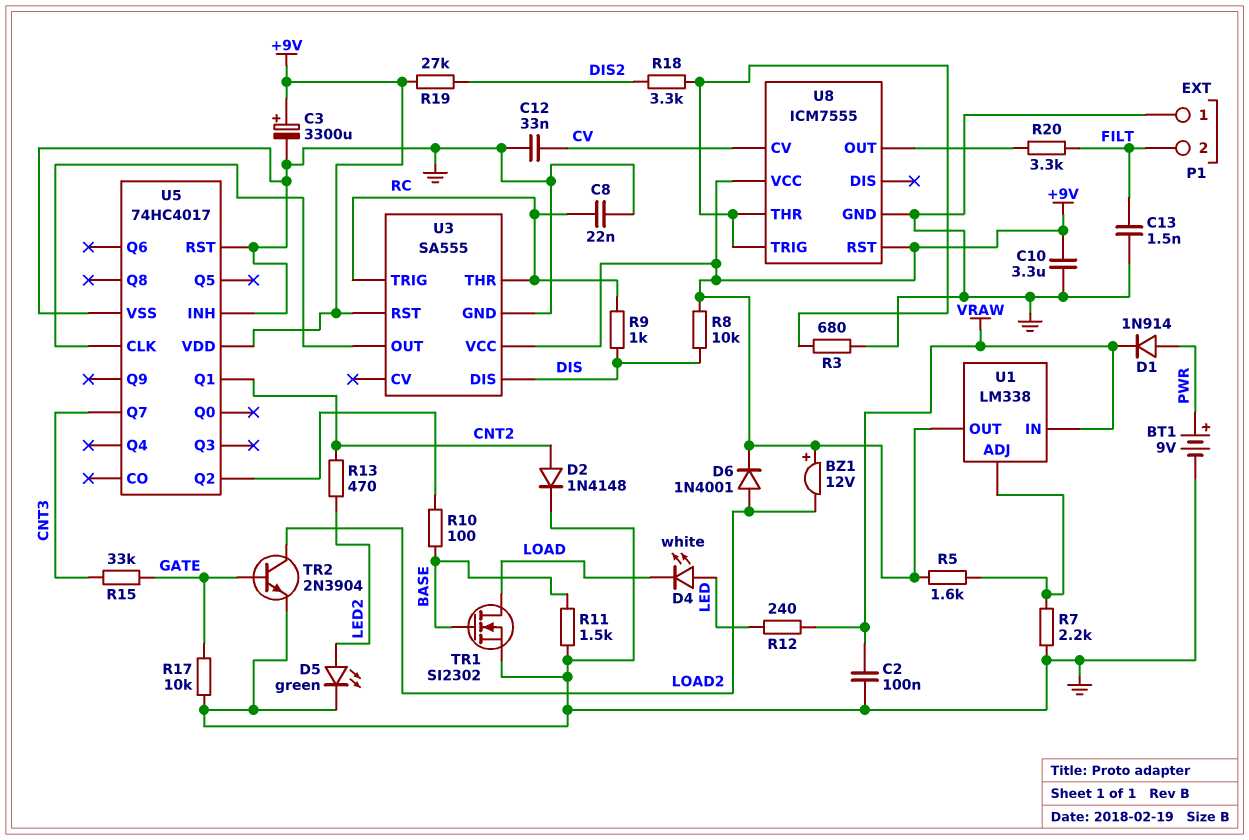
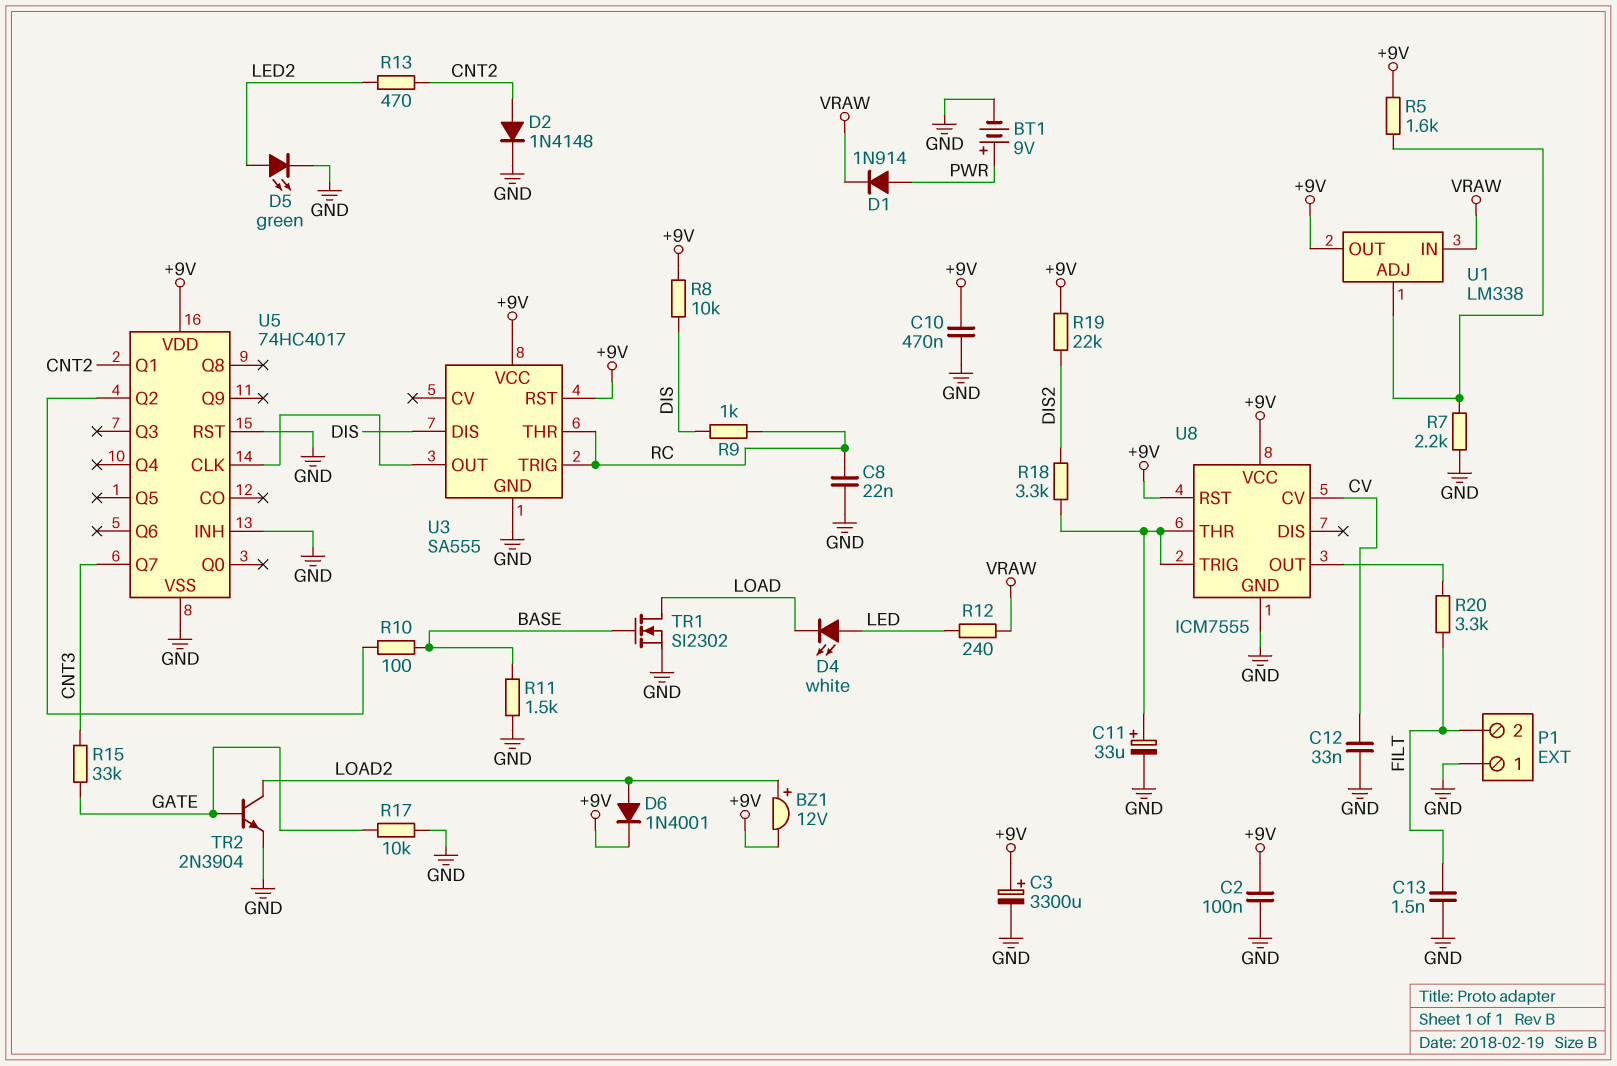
BZ1: buzzer 12V (plus +9V, minus LOAD2) -> buzzer 12V (plus LOAD2, minus +9V)
C2: 100nF (GND, VRAW) -> 100nF (+9V, GND)
C10: 3.3uF (+9V, GND) -> 470nF (+9V, GND)
C11: none -> 33uF (plus U8/THR, minus GND)
R3: 680 (GND, U8/THR) -> none
R19: 27k (+9V, DIS2) -> 22k (+9V, DIS2)

